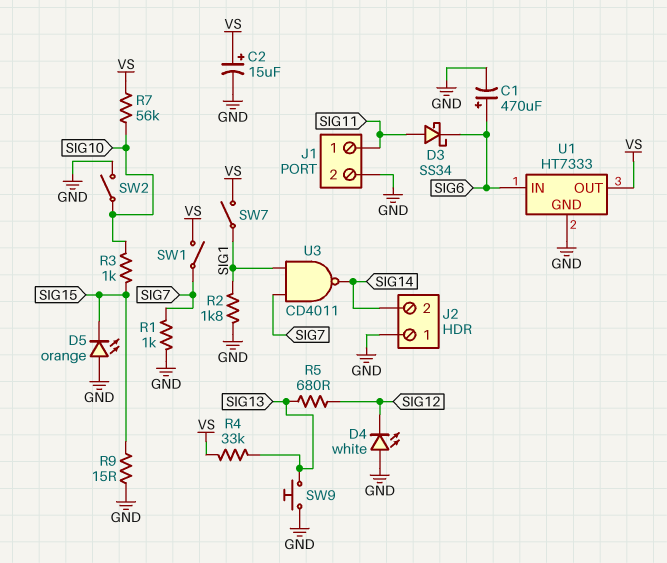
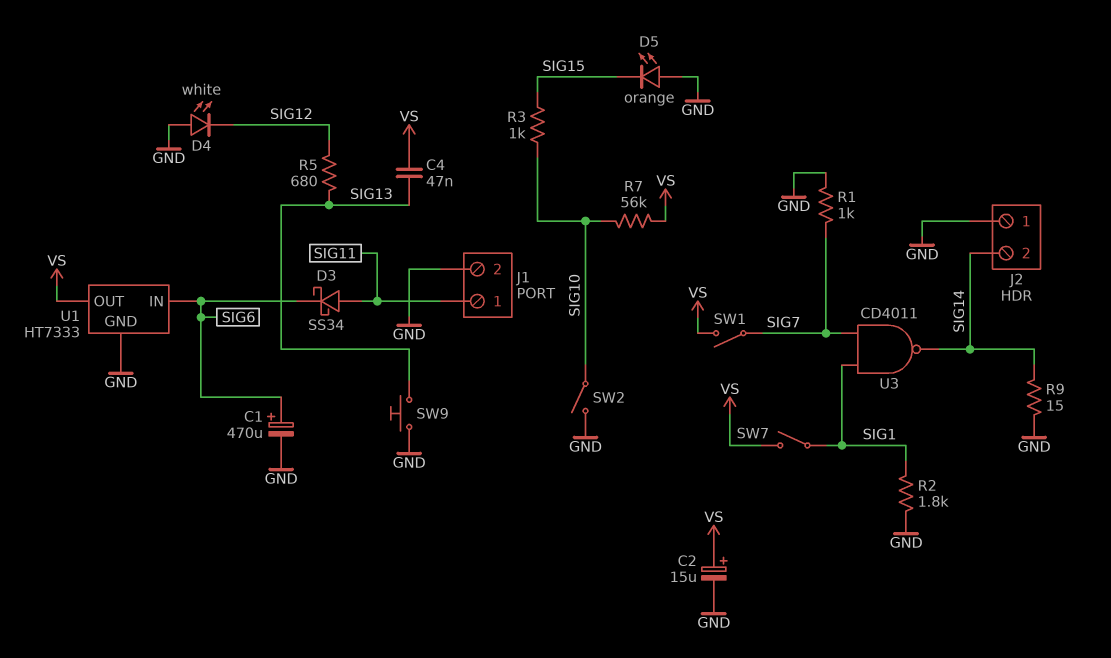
C4: none -> 47nF (SIG13, VS)
R4: 33k (SIG13, VS) -> none
R9: 15 (GND, SIG15) -> 15 (GND, SIG14)

